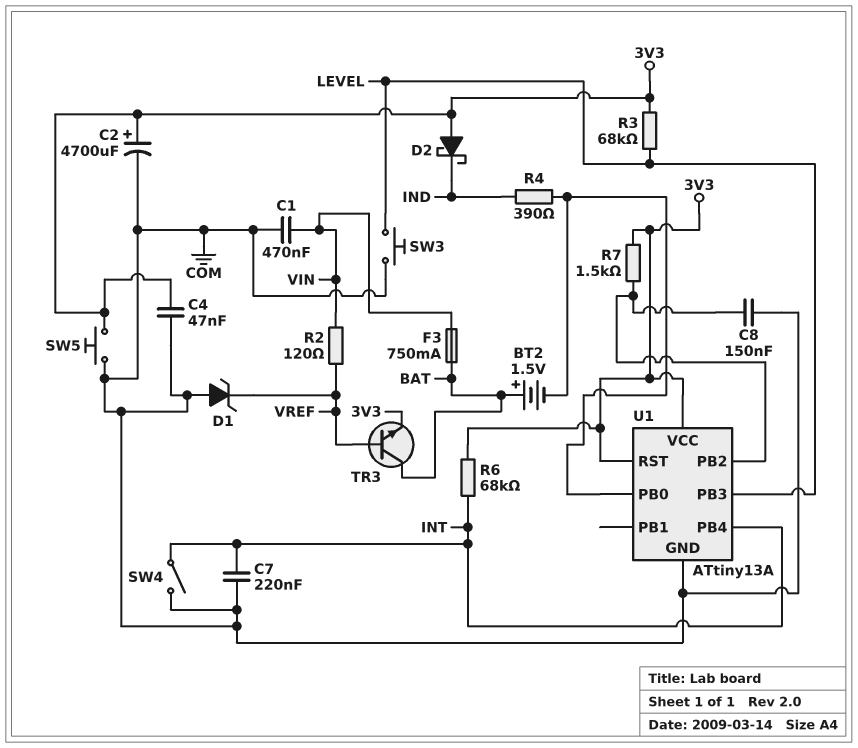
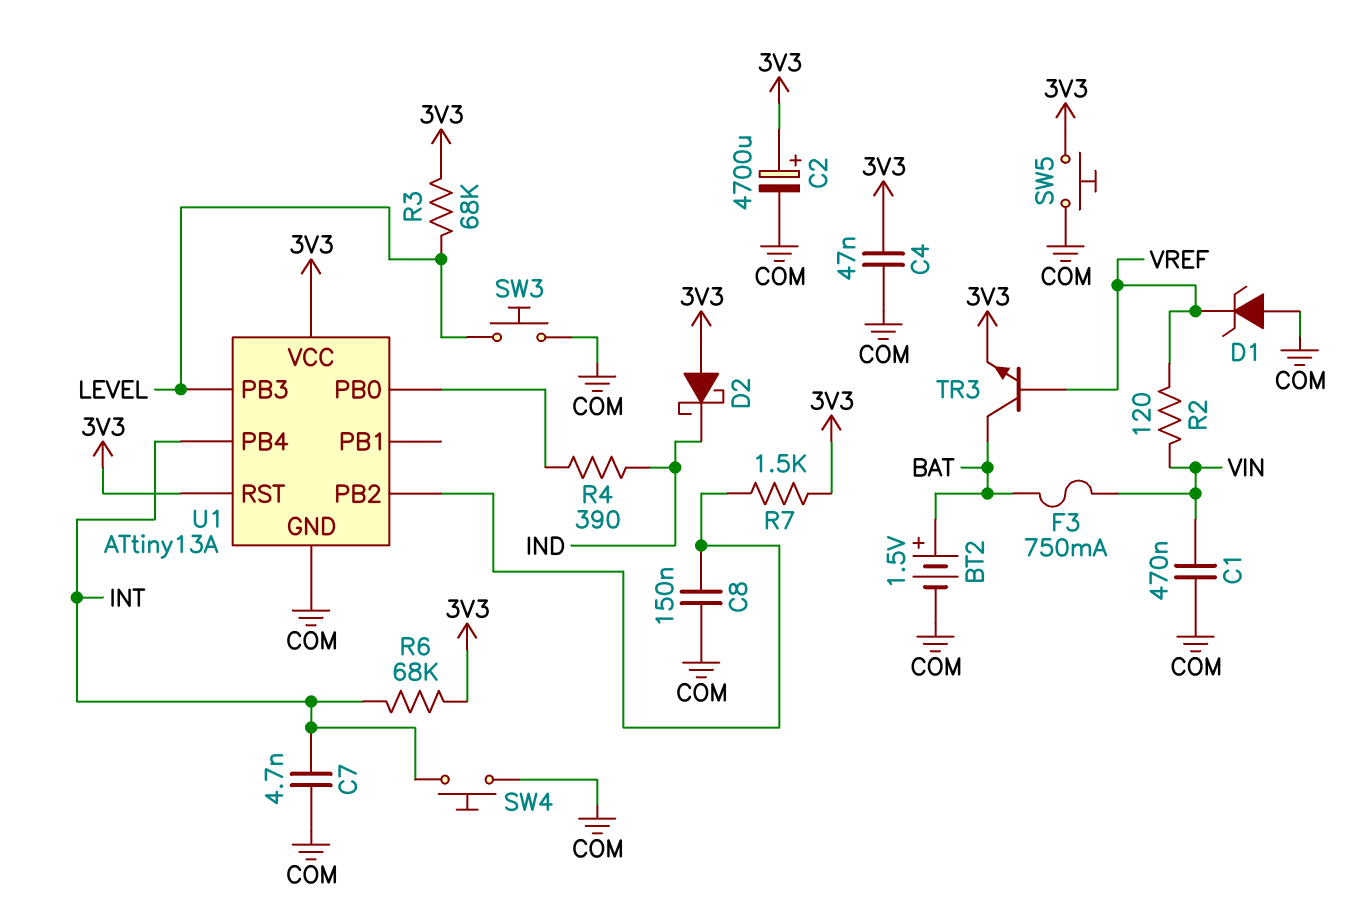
BT2: 1.5V (plus BAT, minus U1/PB0) -> 1.5V (plus BAT, minus COM)
C7: 220nF (COM, INT) -> 4.7nF (COM, INT)
SW4: switch (COM, INT) -> button (COM, INT)

